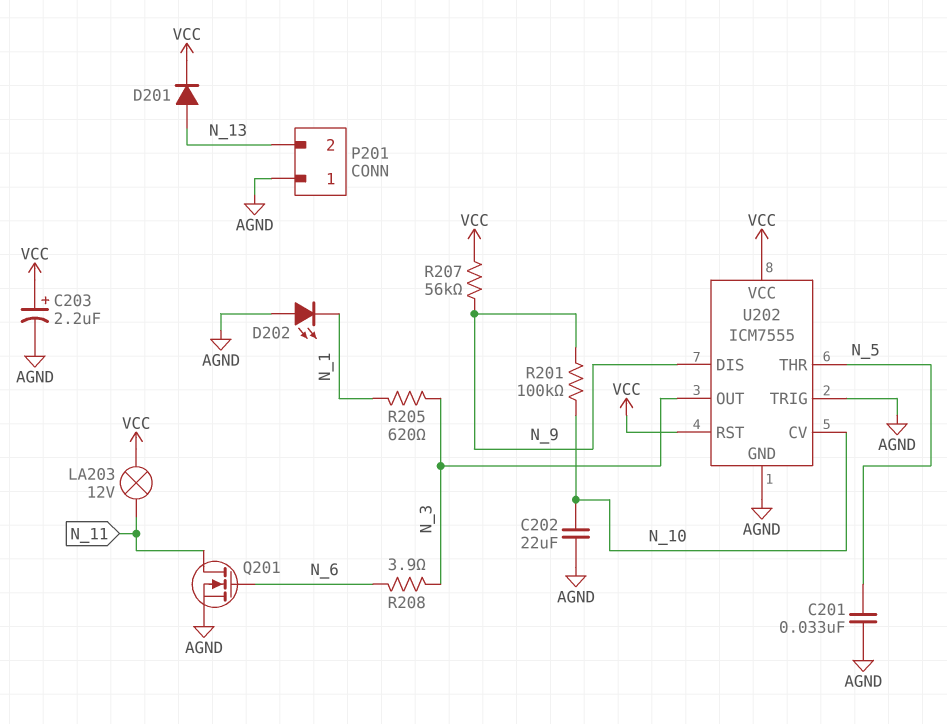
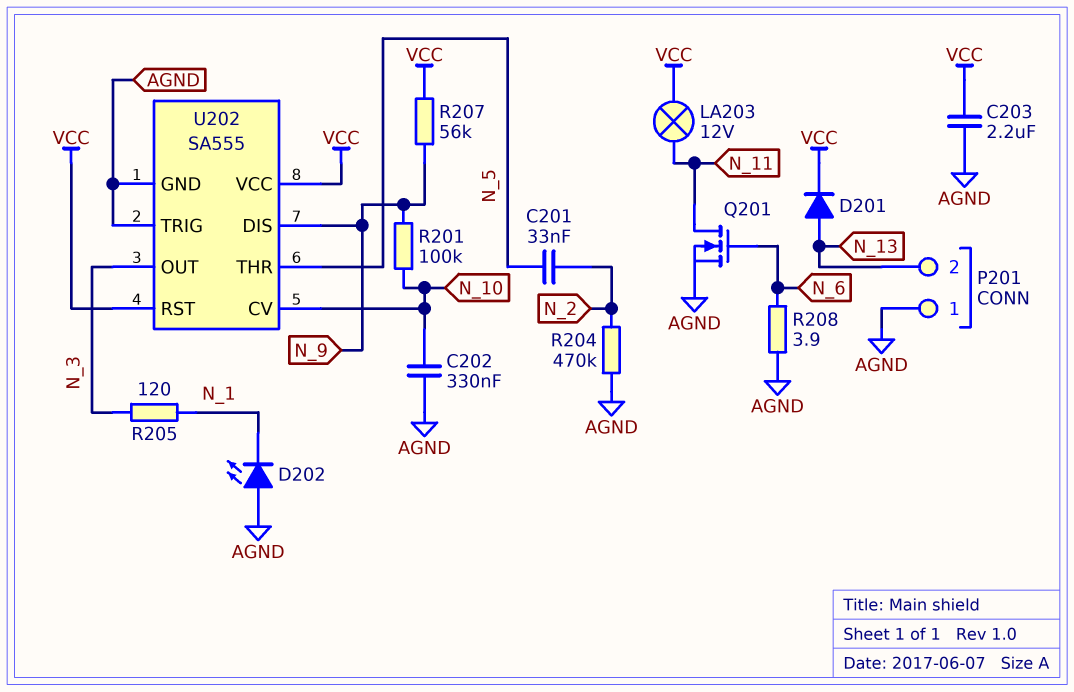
C201: 33nF (AGND, N_5) -> 33nF (N_2, N_5)
C202: 22uF (AGND, N_10) -> 330nF (AGND, N_10)
C203: 2.2uF (plus VCC, minus AGND) -> 2.2uF (AGND, VCC)
R204: none -> 470k (AGND, N_2)
R205: 620 (N_1, N_3) -> 120 (N_1, N_3)
R208: 3.9 (N_3, N_6) -> 3.9 (AGND, N_6)
U202: ICM7555 -> SA555

